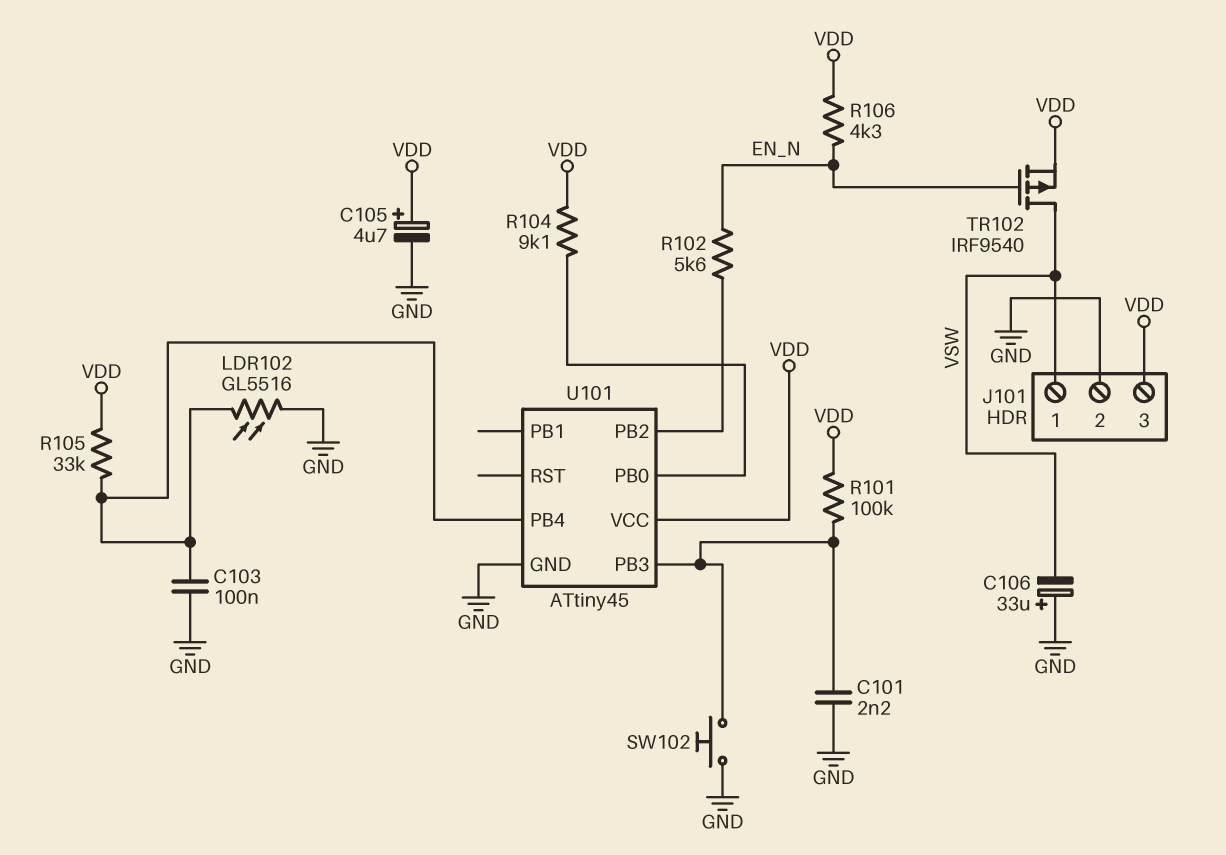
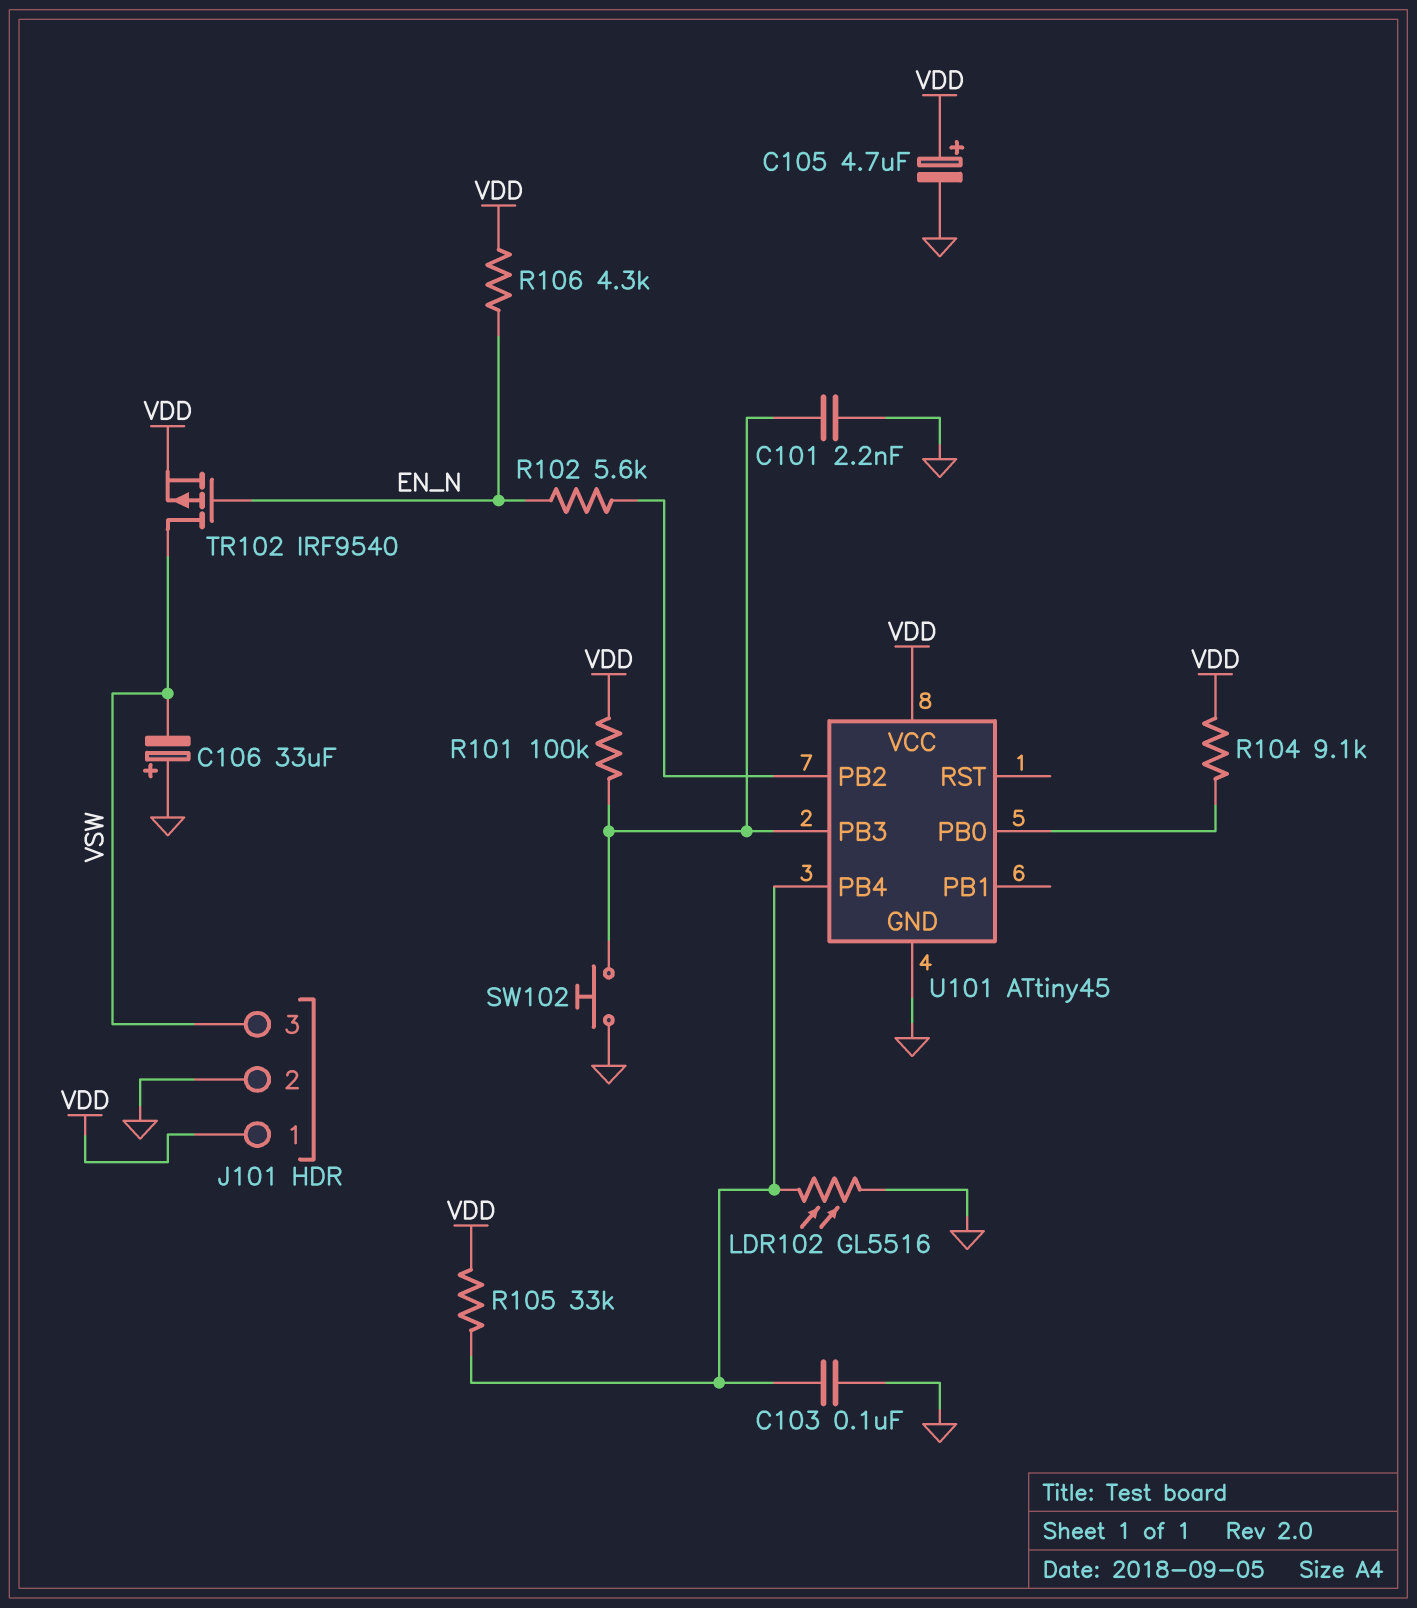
J101 pin 1: VSW -> VDD
J101 pin 3: VDD -> VSW

